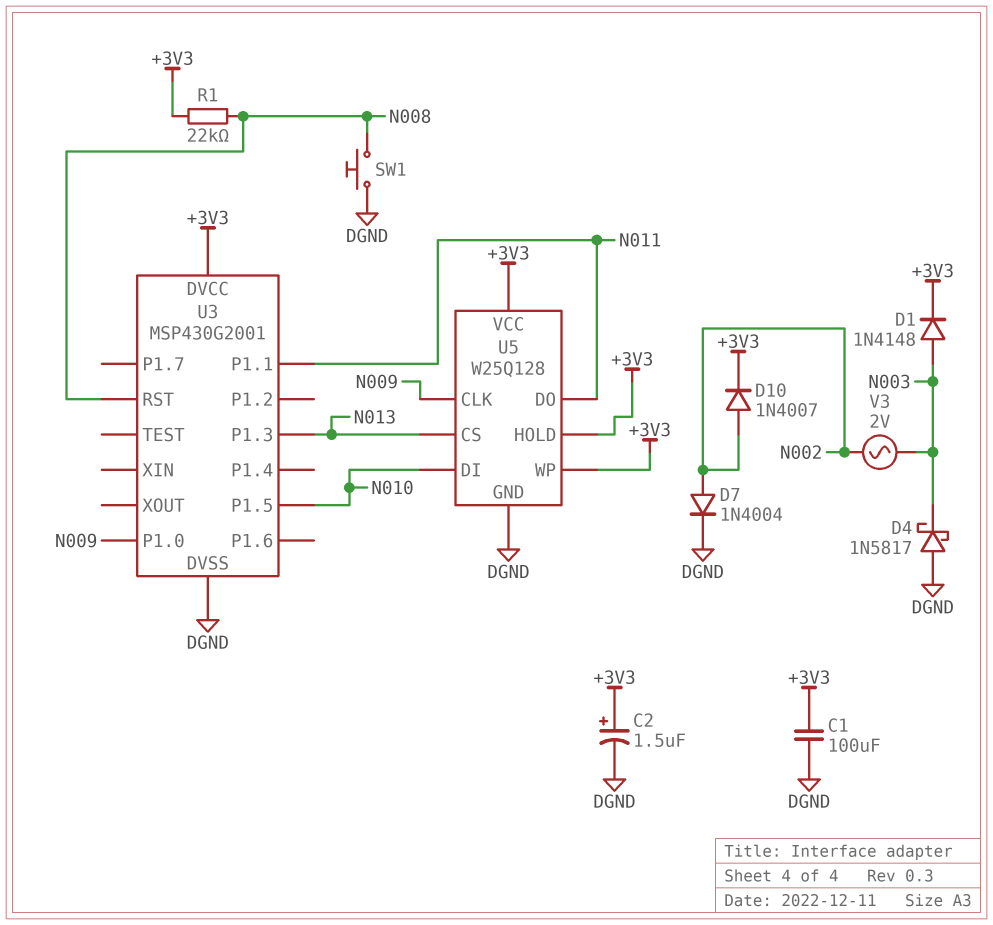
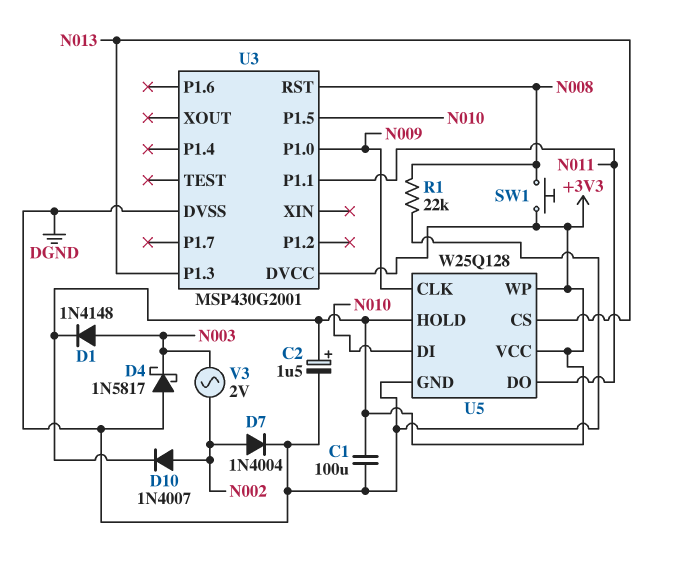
R1: 22k (+3V3, N008) -> 22k (DGND, N008)
SW1: button (DGND, N008) -> button (+3V3, N008)

